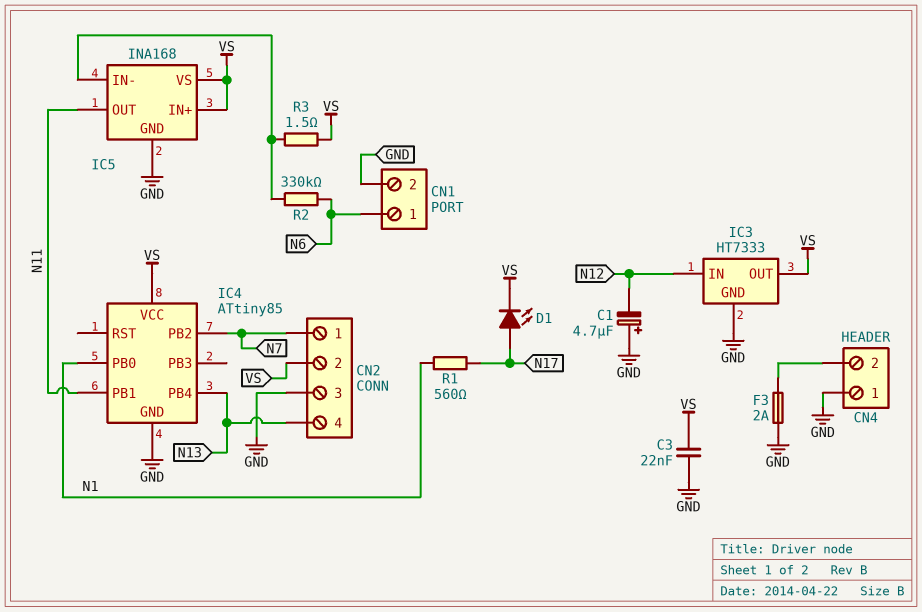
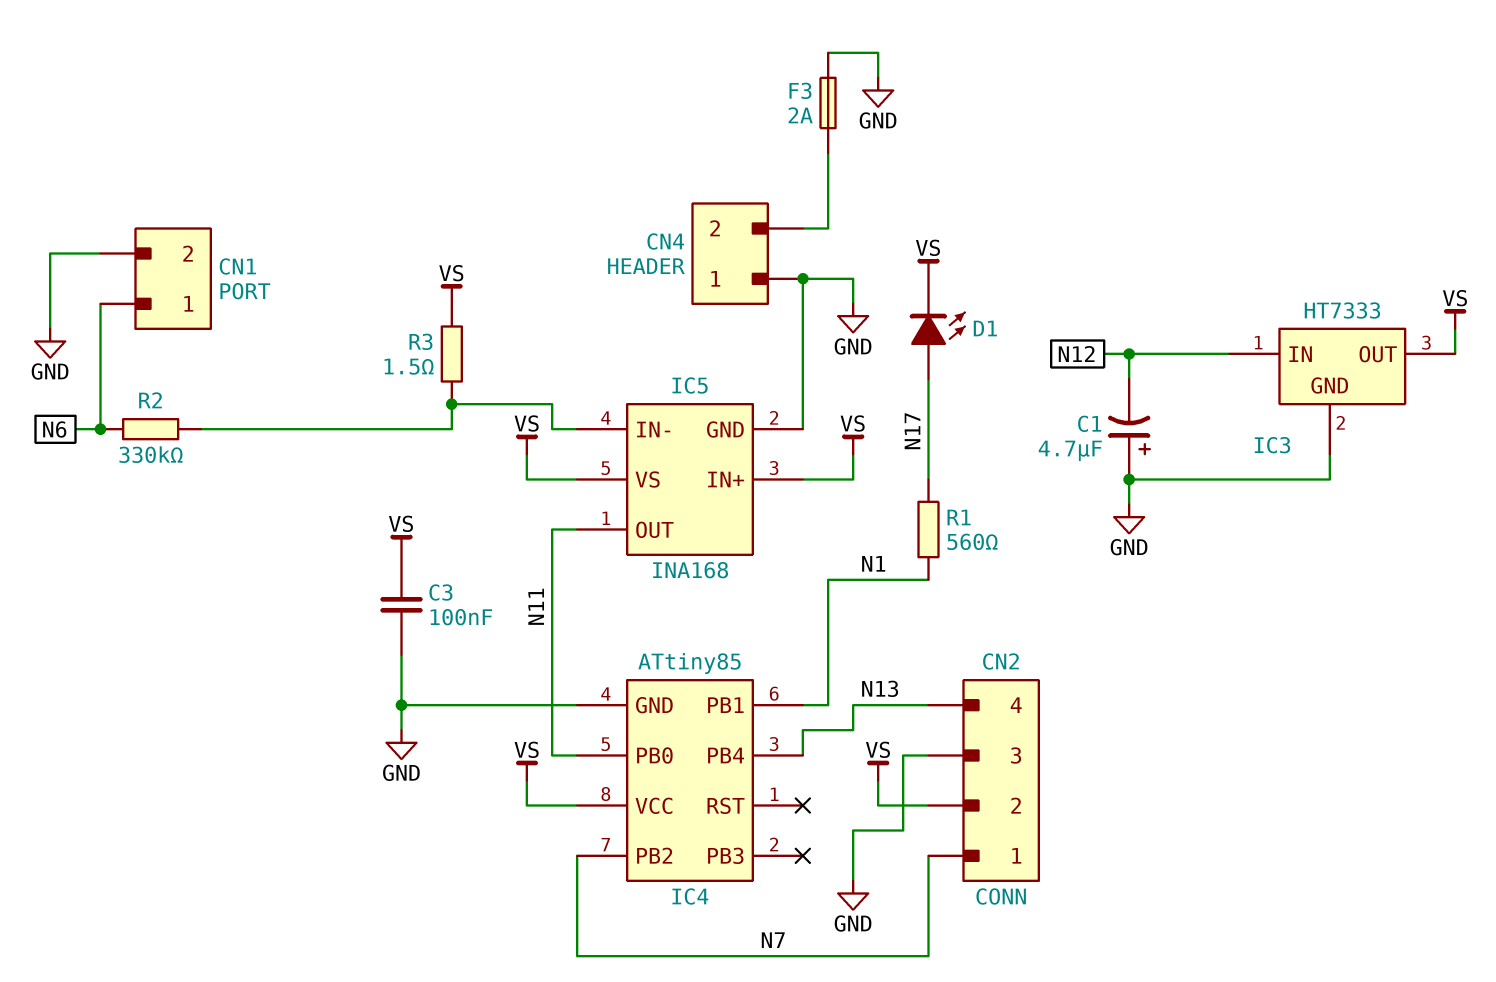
C3: 22nF (GND, VS) -> 100nF (GND, VS)
IC4 pin PB0: N1 -> N11
IC4 pin PB1: N11 -> N1

